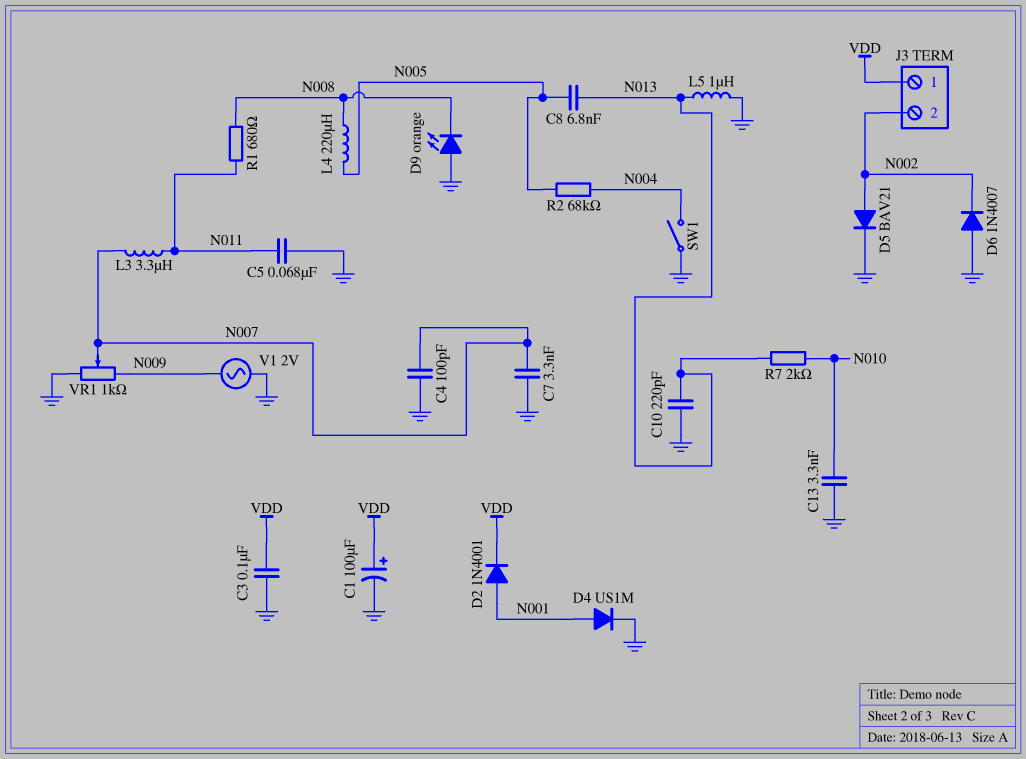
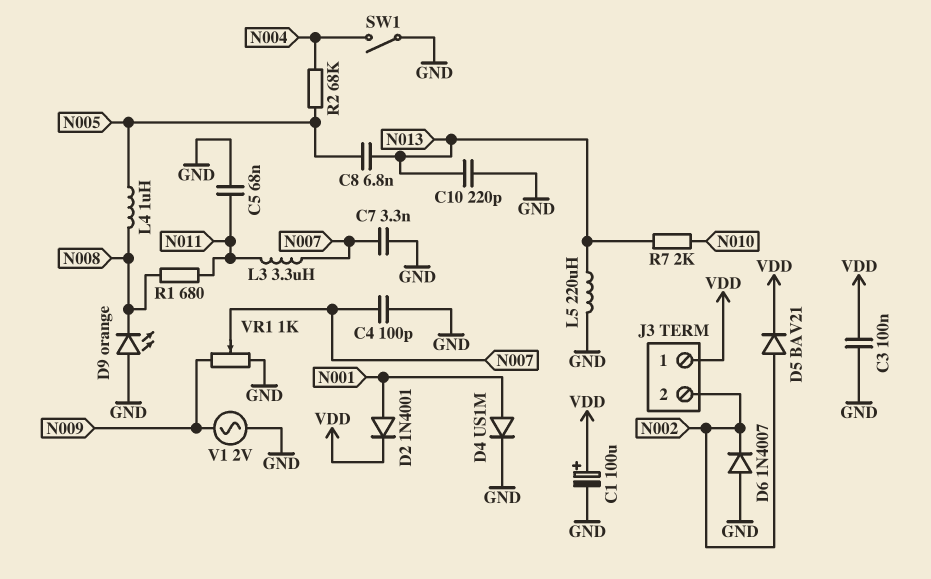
C13: 3.3nF (GND, N010) -> none
D5: diode BAV21 (A N002, K GND) -> diode BAV21 (A N002, K VDD)
L4: 220uH (N005, N008) -> 1uH (N005, N008)
L5: 1uH (GND, N013) -> 220uH (GND, N013)

